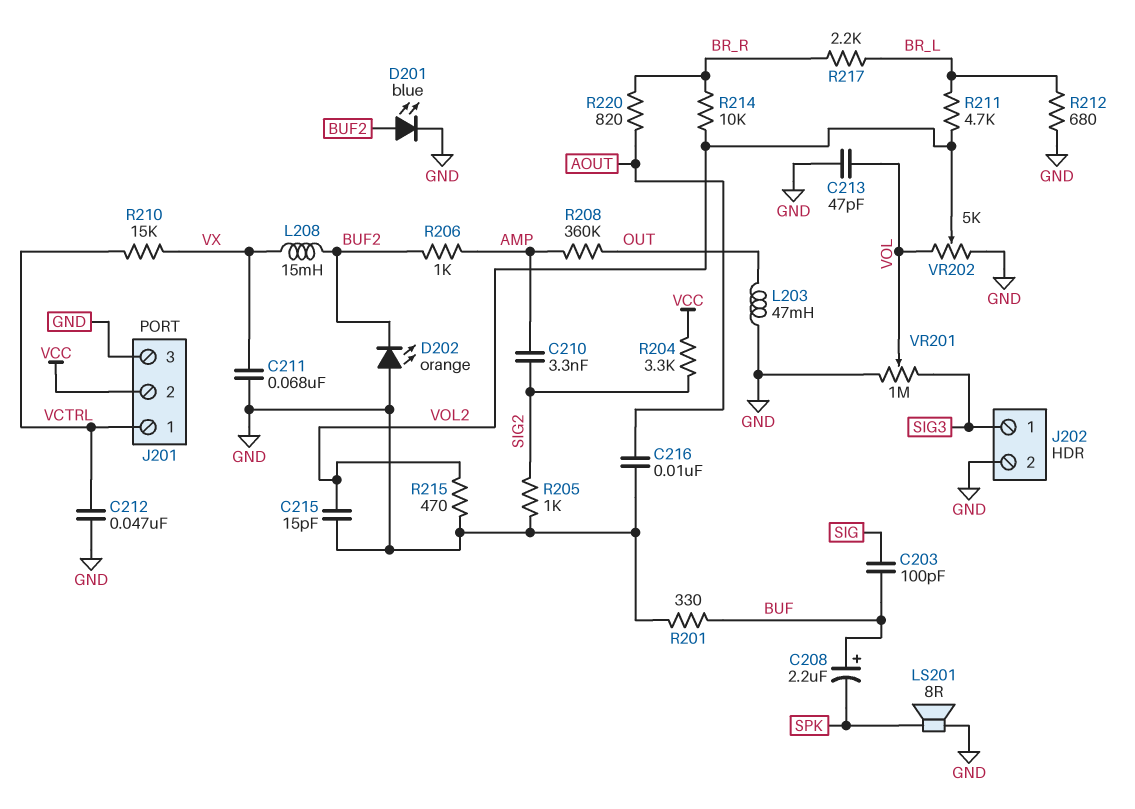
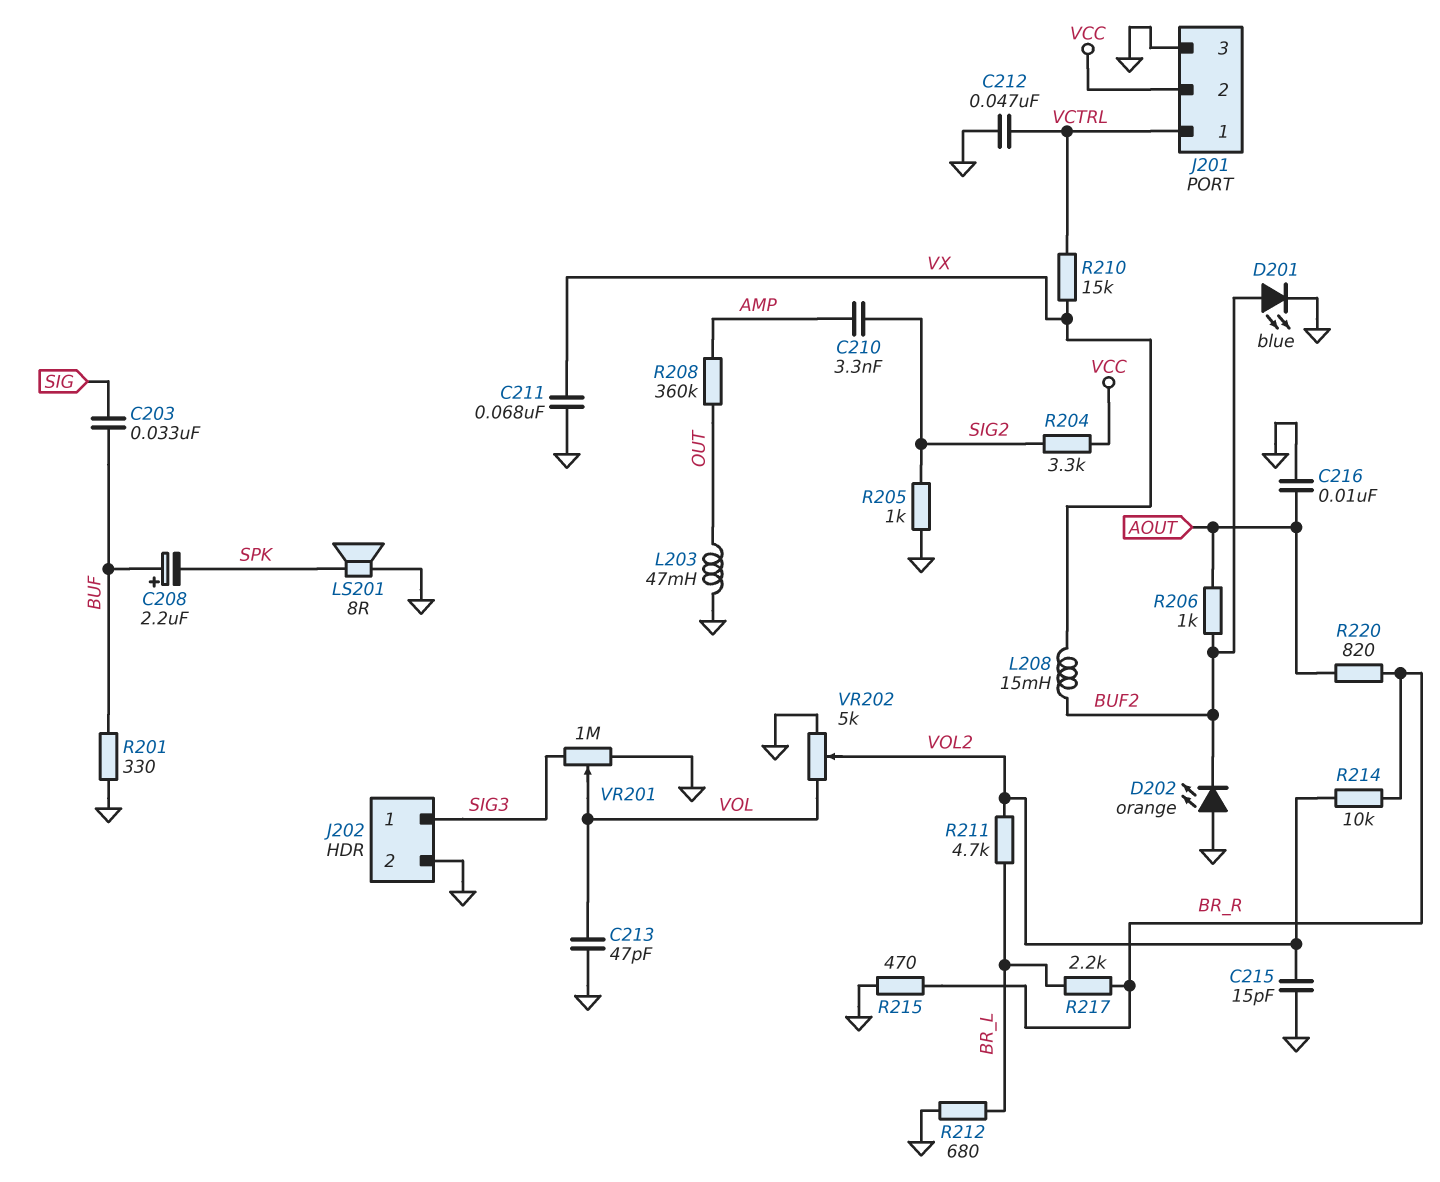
C203: 100pF (BUF, SIG) -> 33nF (BUF, SIG)
R206: 1k (AMP, BUF2) -> 1k (AOUT, BUF2)
R215: 470 (GND, VOL2) -> 470 (BR_R, GND)

